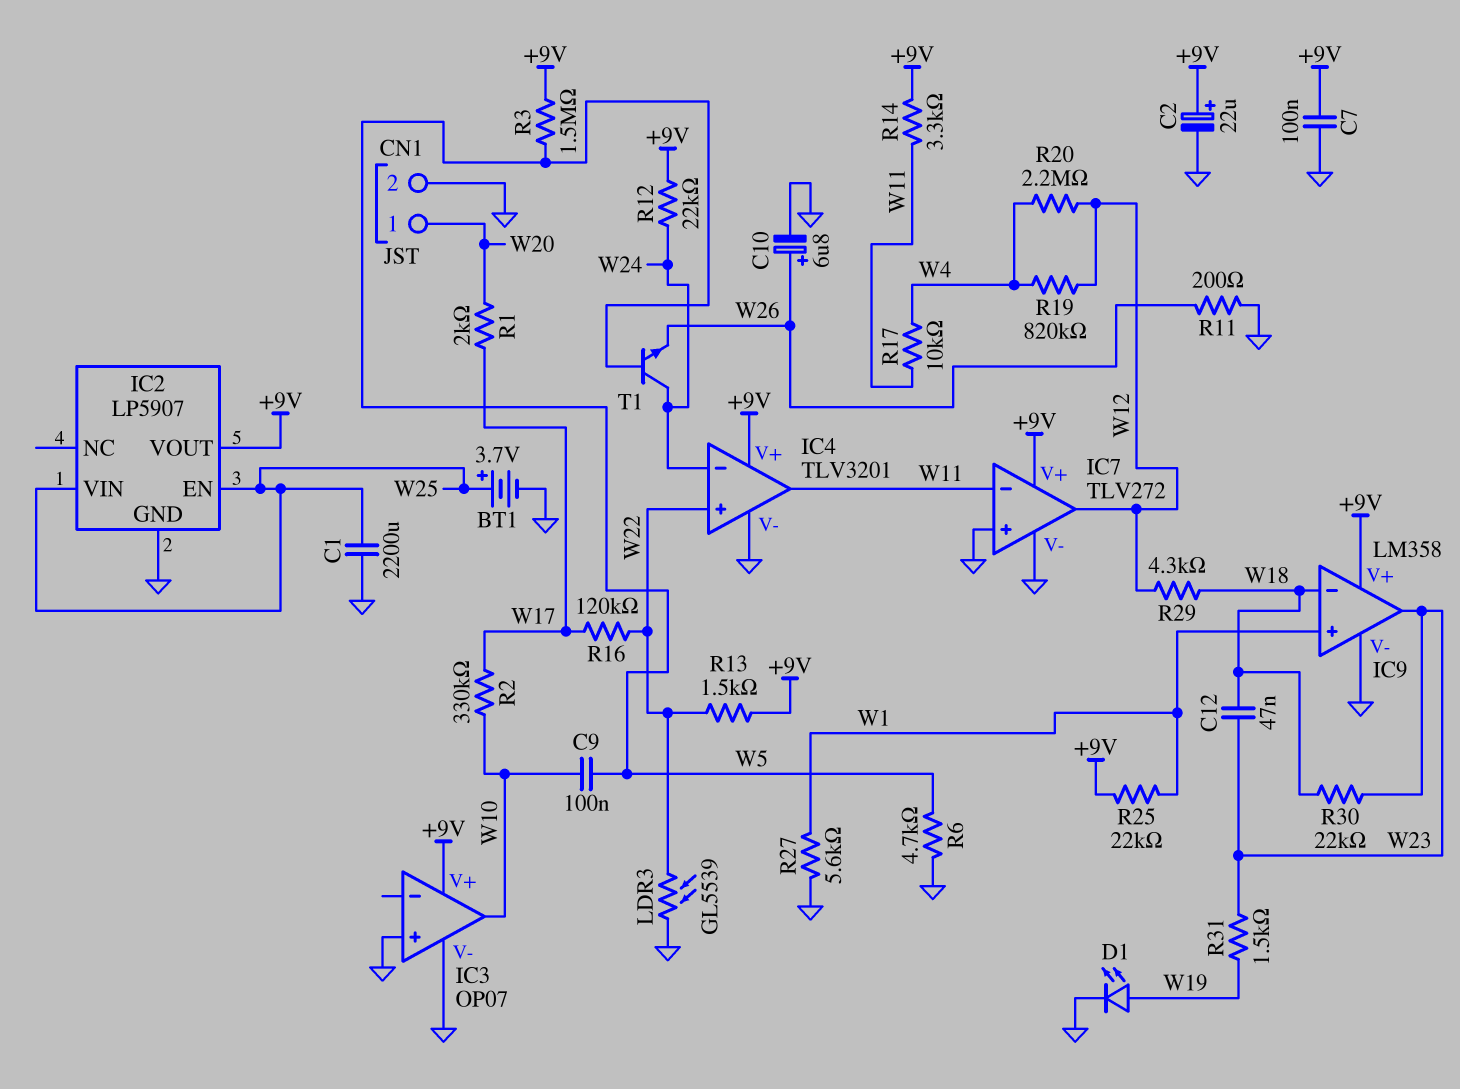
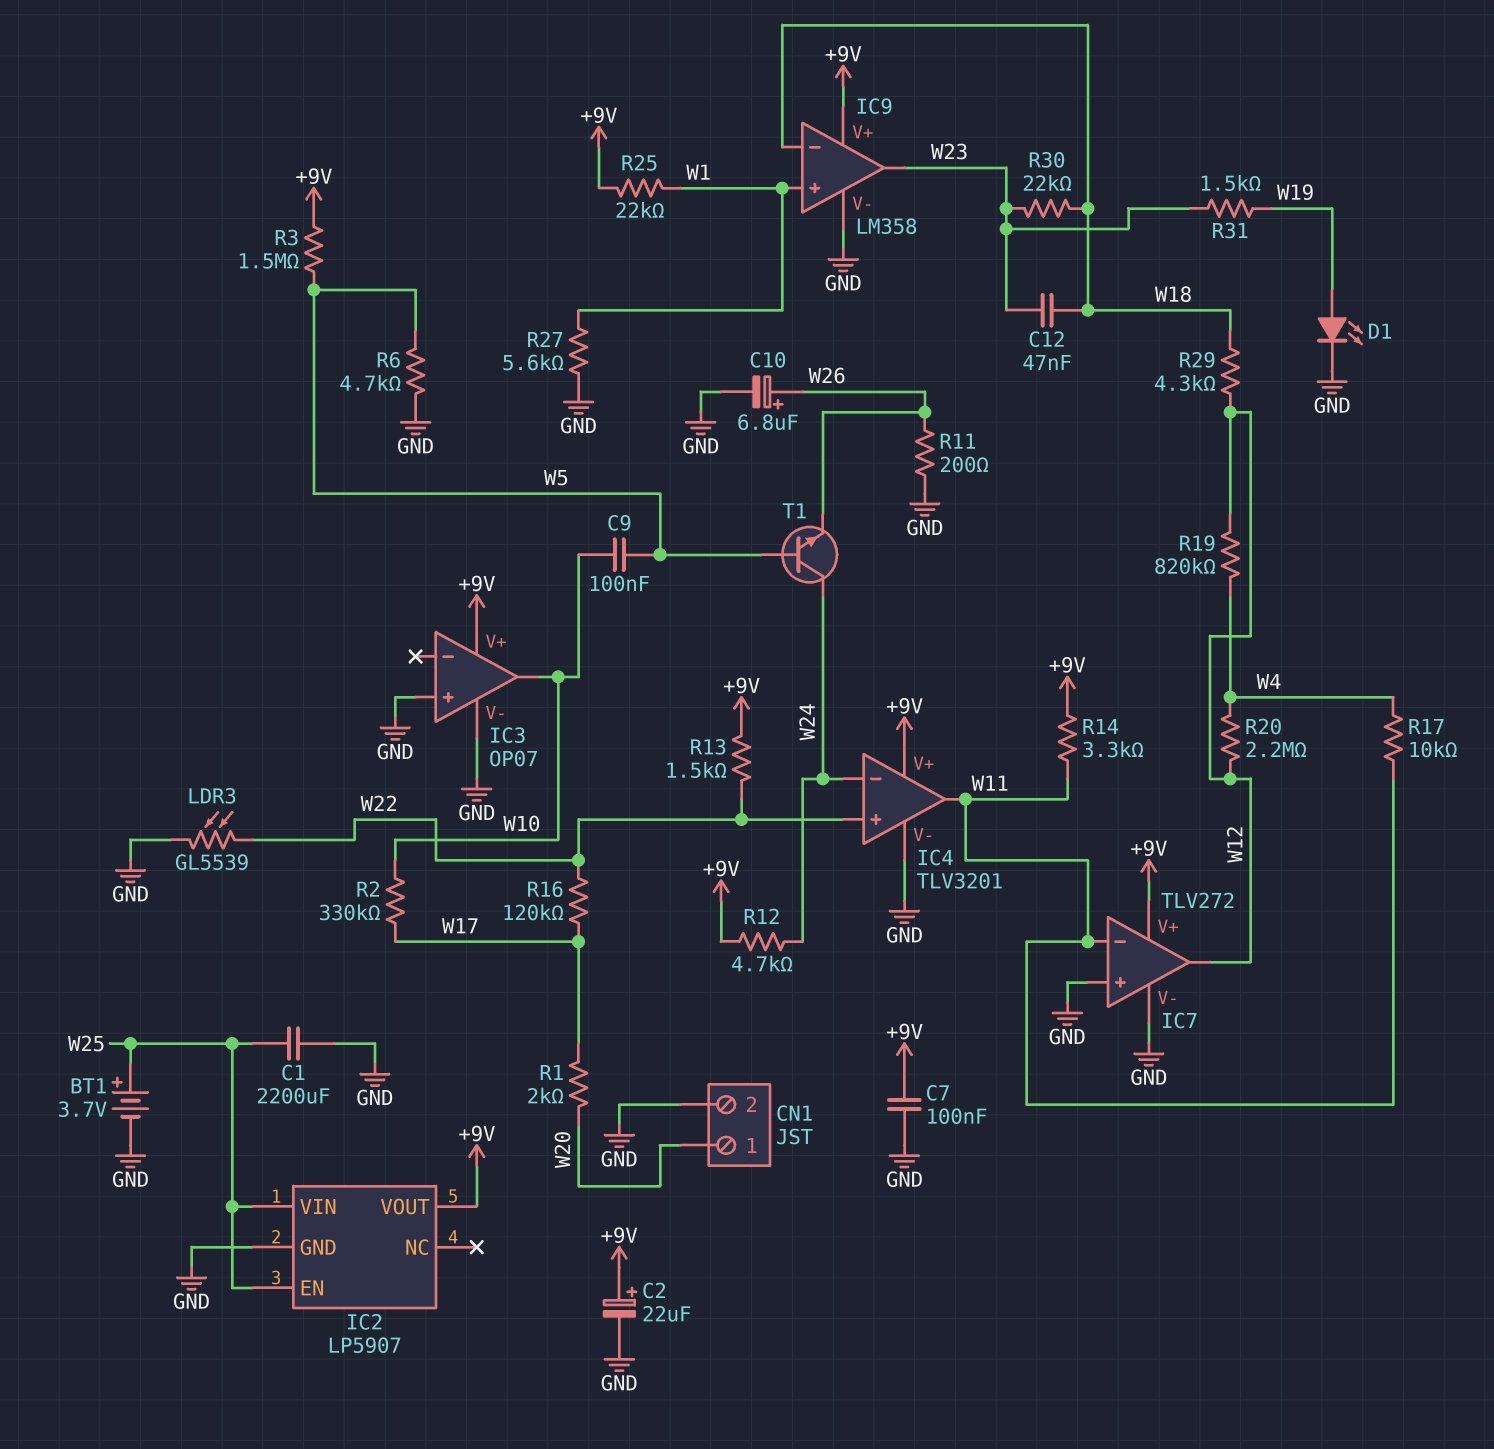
R12: 22k (+9V, W24) -> 4.7k (+9V, W24)

